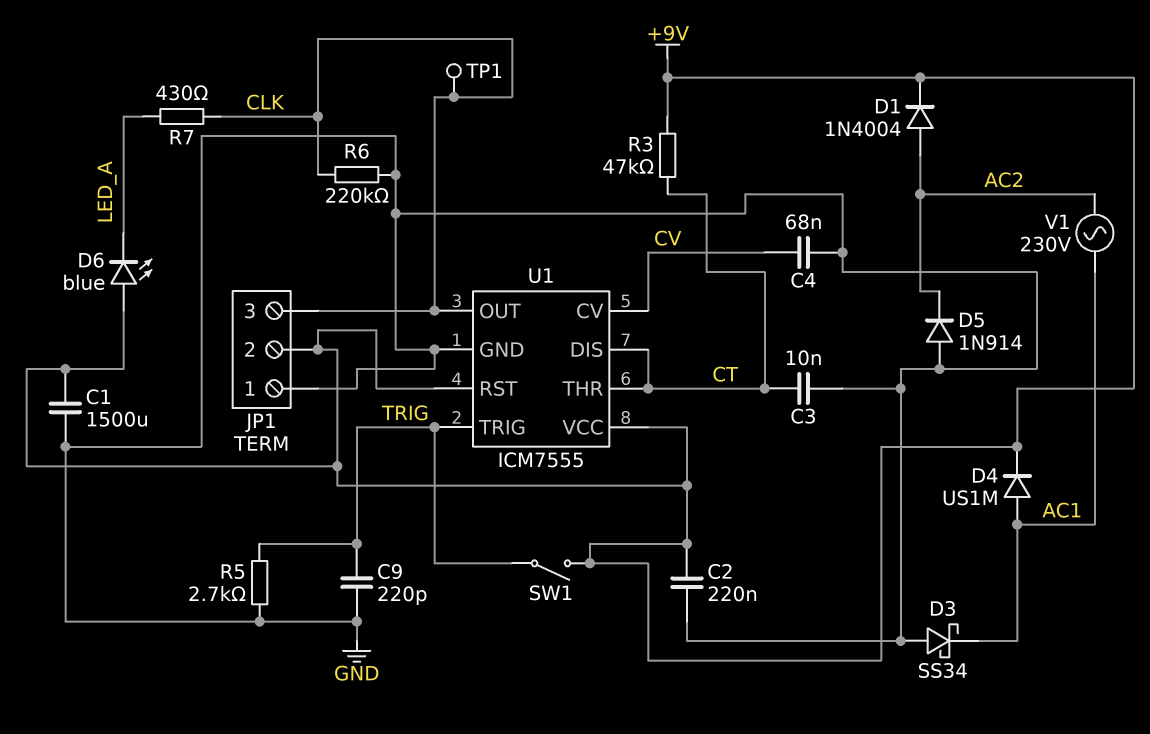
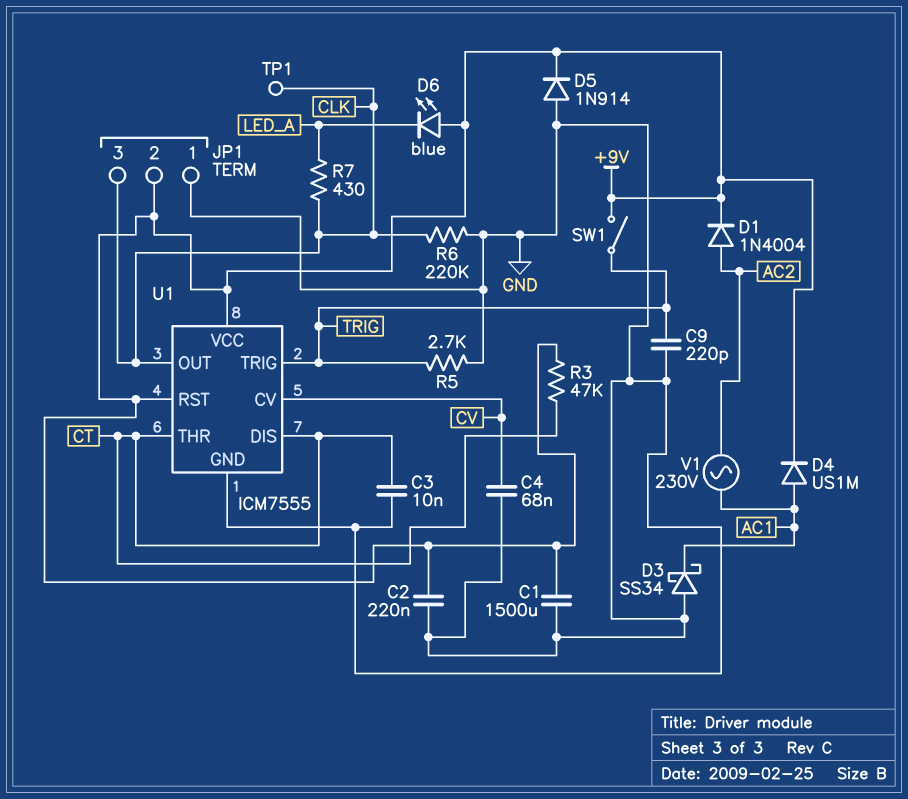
D5: diode 1N914 (A GND, K AC2) -> diode 1N914 (A GND, K +9V)

